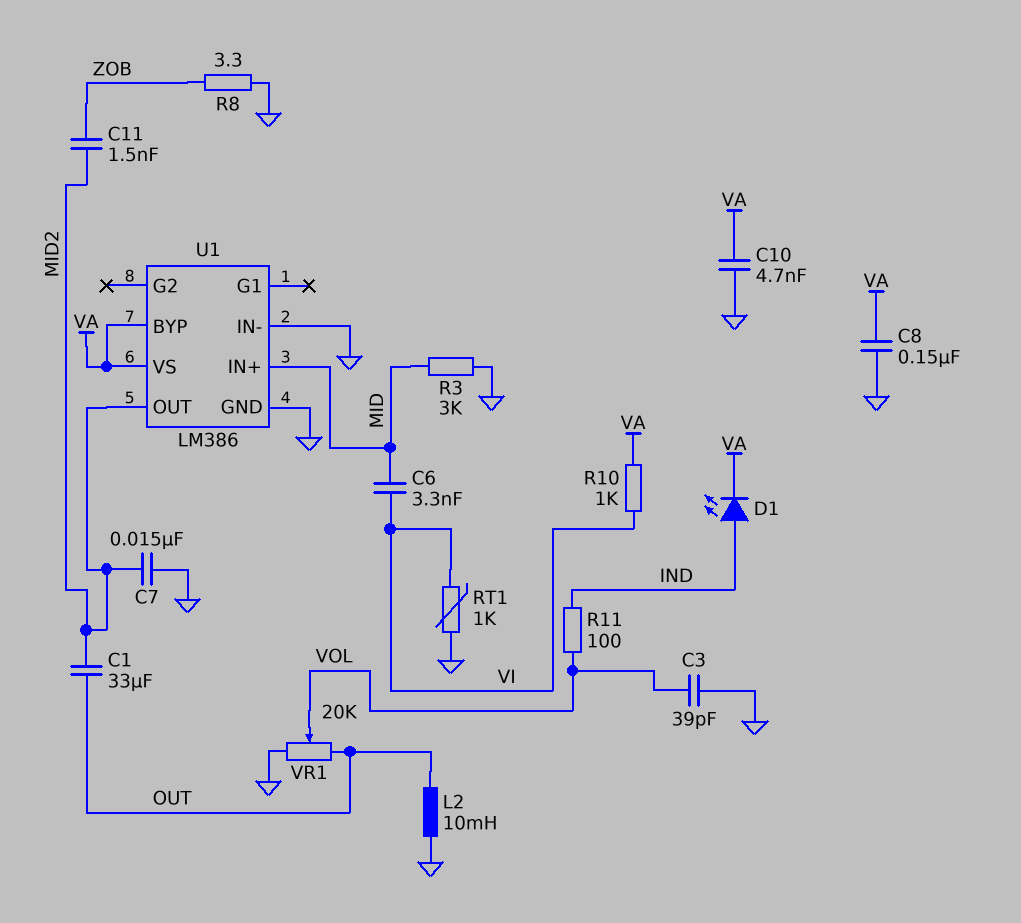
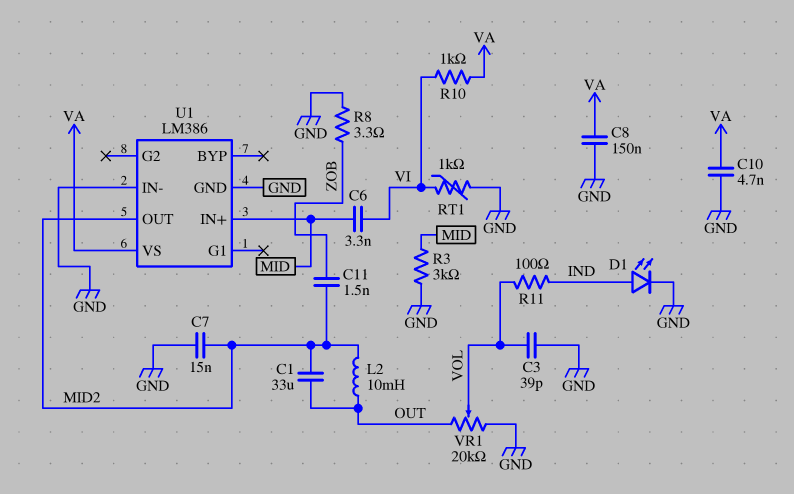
D1: LED (A IND, K VA) -> LED (A IND, K GND)
L2: 10mH (GND, OUT) -> 10mH (MID2, OUT)
U1 pin BYP: VA -> none

